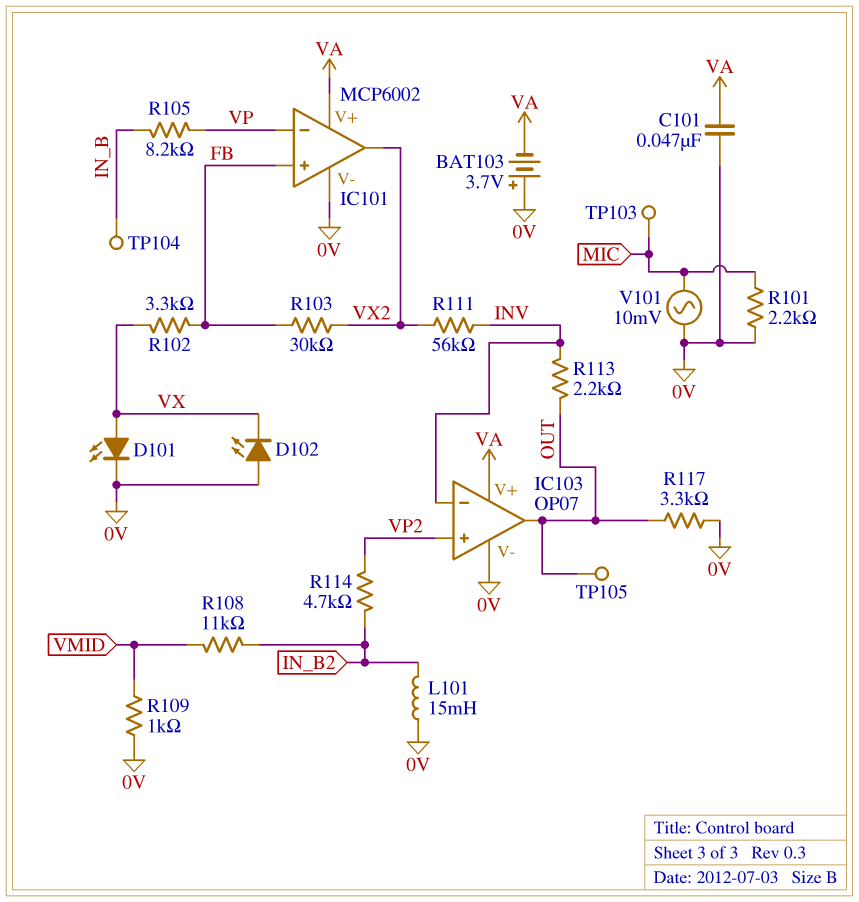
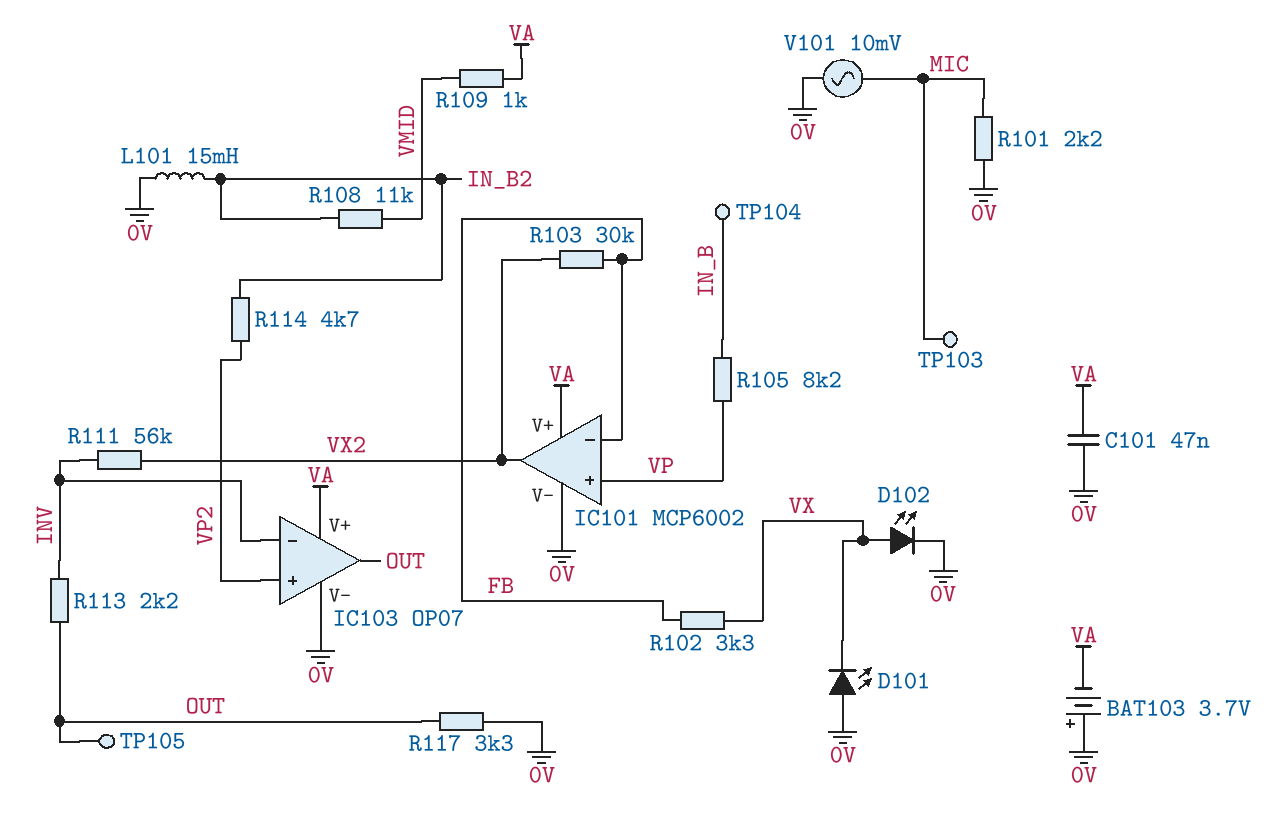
D101: LED (A VX, K 0V) -> LED (A 0V, K VX)
D102: LED (A 0V, K VX) -> LED (A VX, K 0V)
IC101 pin in+: FB -> VP
IC101 pin in-: VP -> FB
R109: 1k (0V, VMID) -> 1k (VA, VMID)

